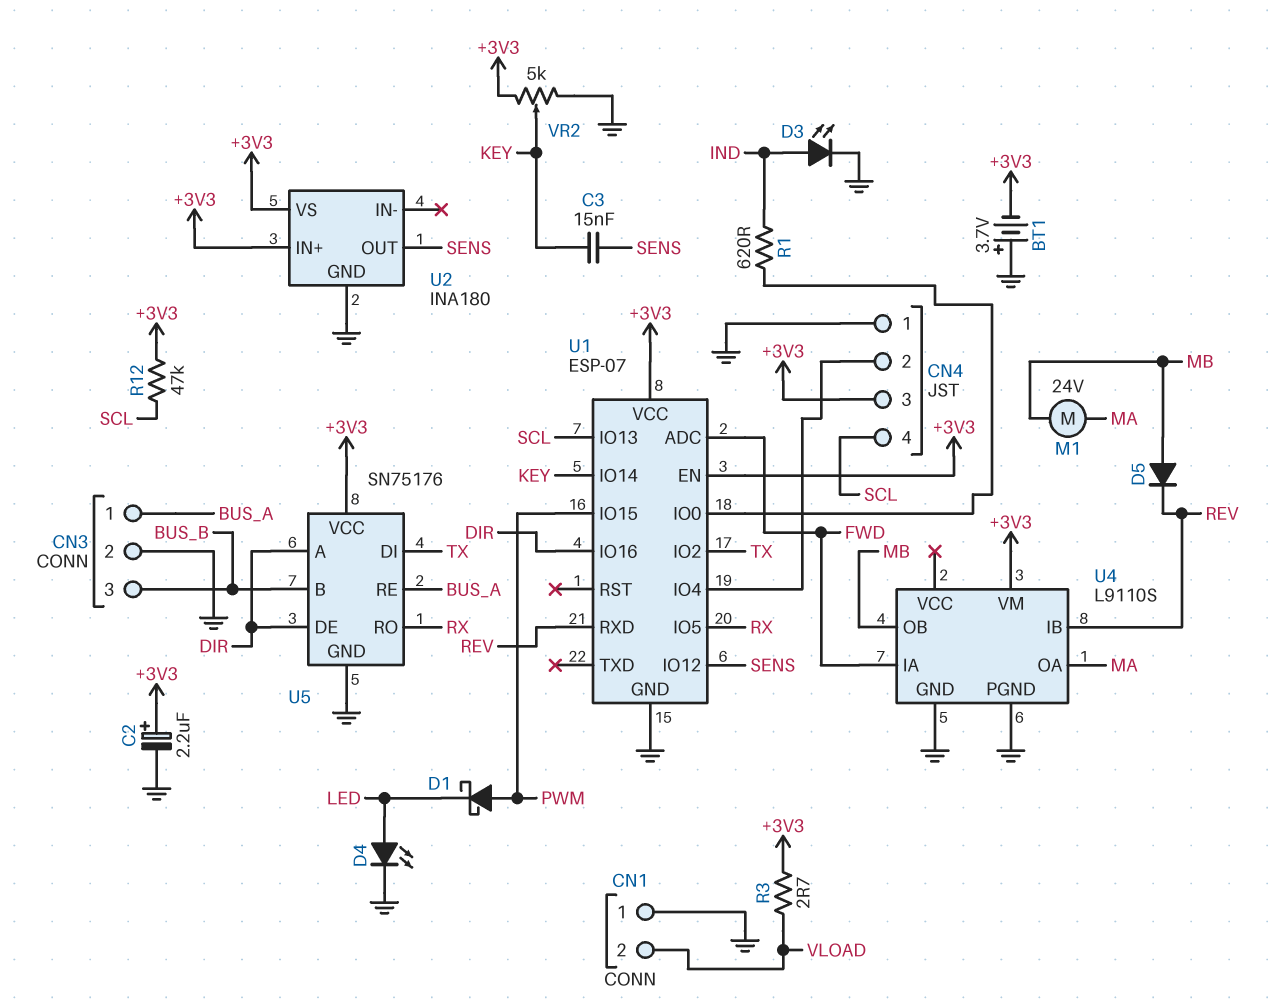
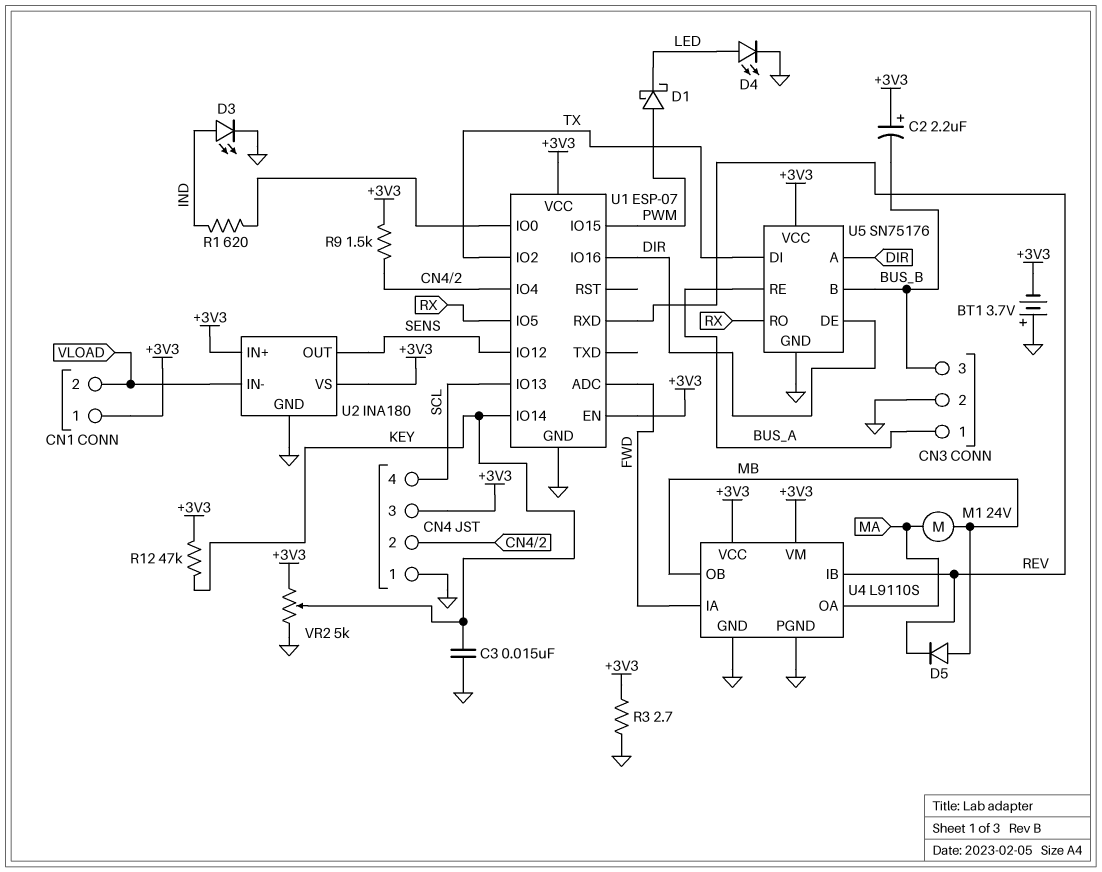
C2: 2.2uF (plus +3V3, minus GND) -> 2.2uF (plus +3V3, minus BUS_B)
C3: 15nF (KEY, SENS) -> 15nF (GND, KEY)
CN1 pin 1: GND -> +3V3
R3: 2.7 (+3V3, VLOAD) -> 2.7 (+3V3, GND)
R9: none -> 1.5k (+3V3, CN4/2)
R12: 47k (+3V3, SCL) -> 47k (+3V3, KEY)
U2 pin IN-: none -> VLOAD
U4 pin VCC: none -> +3V3

